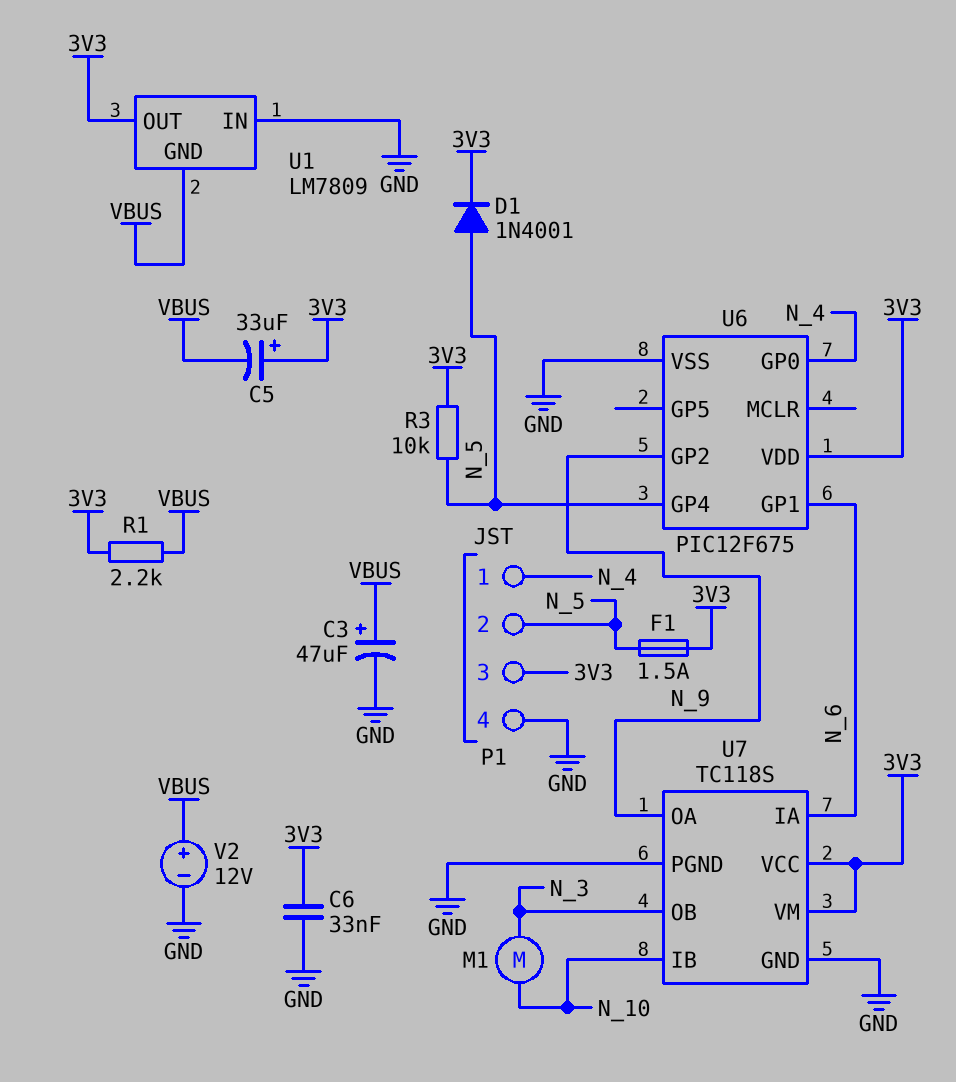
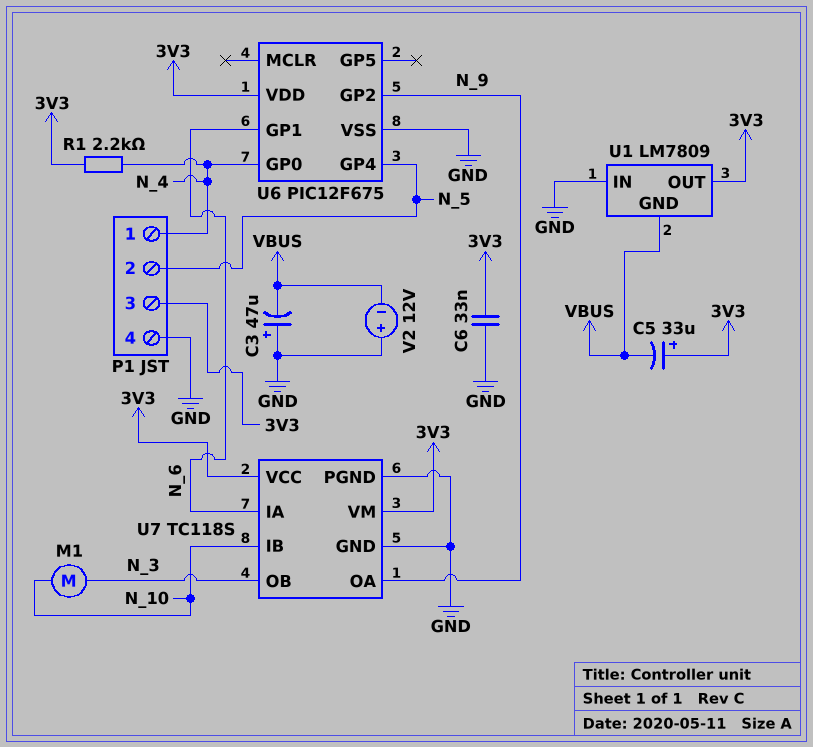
C3: 47uF (plus VBUS, minus GND) -> 47uF (plus GND, minus VBUS)
D1: diode 1N4001 (A N_5, K 3V3) -> none
F1: 1.5A (3V3, N_5) -> none
R1: 2.2k (3V3, VBUS) -> 2.2k (3V3, N_4)
R3: 10k (3V3, N_5) -> none
V2: 12V (plus VBUS, minus GND) -> 12V (plus GND, minus VBUS)

